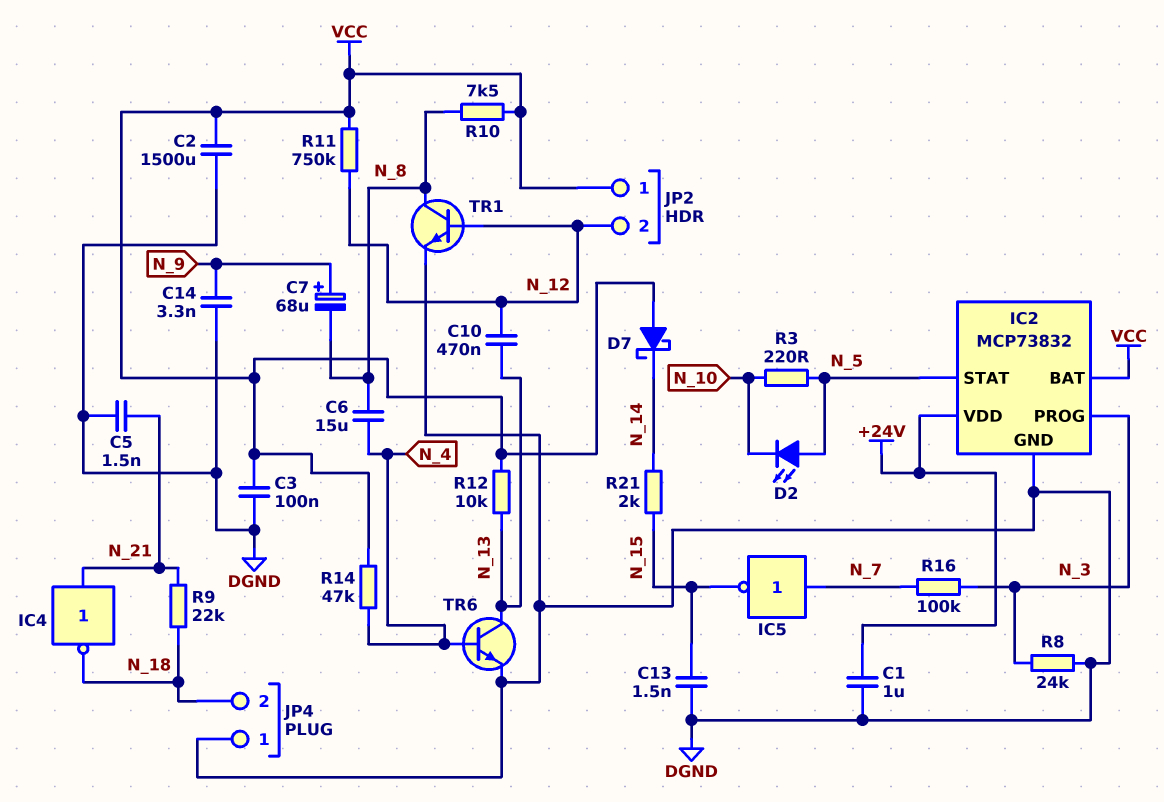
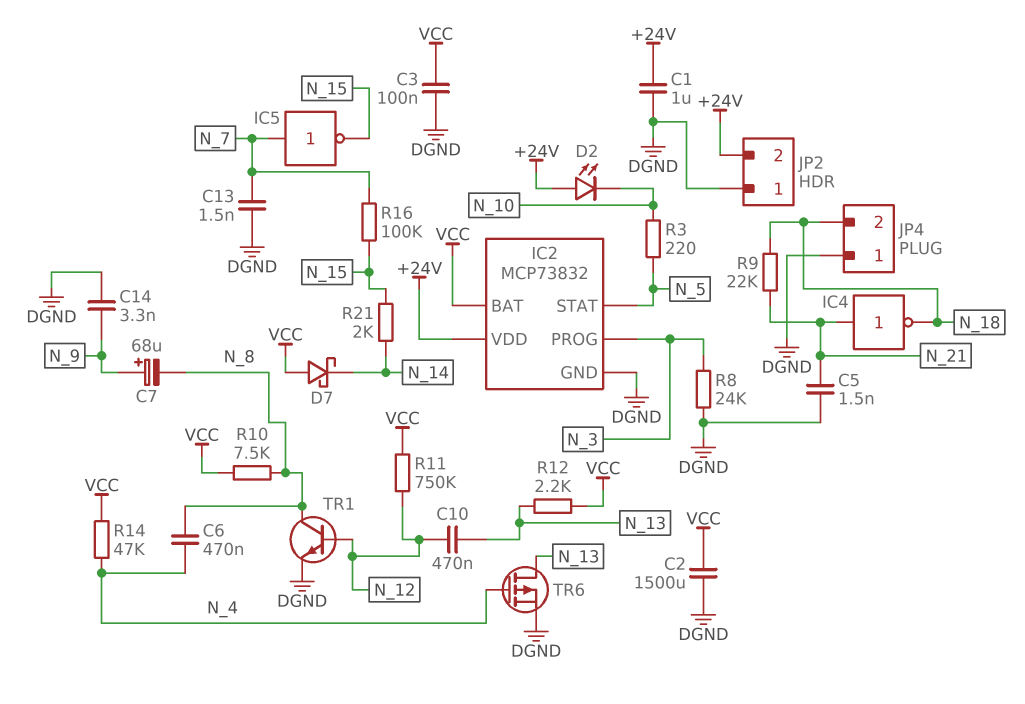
C6: 15uF (N_4, N_8) -> 470nF (N_4, N_8)
C13: 1.5nF (DGND, N_15) -> 1.5nF (DGND, N_7)
D2: LED (A N_5, K N_10) -> LED (A +24V, K N_10)
JP2 pin 1: VCC -> DGND
JP2 pin 2: N_12 -> +24V
R12: 10k (N_13, VCC) -> 2.2k (N_13, VCC)
R16: 100k (N_3, N_7) -> 100k (N_7, N_15)
TR6: NPN (B N_4, C N_13, E DGND) -> PMOS (G N_4, D N_13, S DGND)

